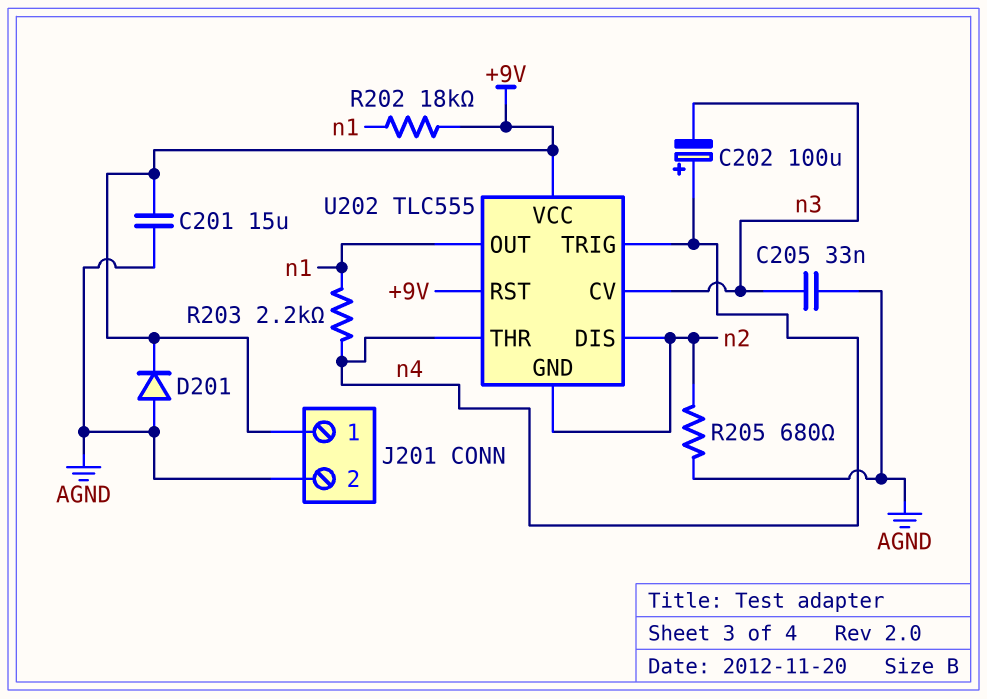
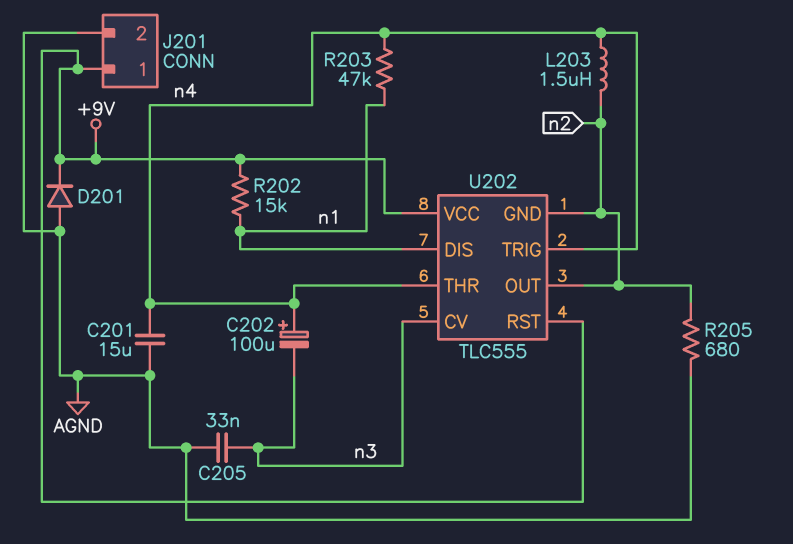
C201: 15uF (+9V, AGND) -> 15uF (AGND, n4)
L203: none -> 1.5uH (n2, n4)
R202: 18k (+9V, n1) -> 15k (+9V, n1)
R203: 2.2k (n1, n4) -> 47k (n1, n4)
U202 pin DIS: n2 -> n1
U202 pin OUT: n1 -> n2

